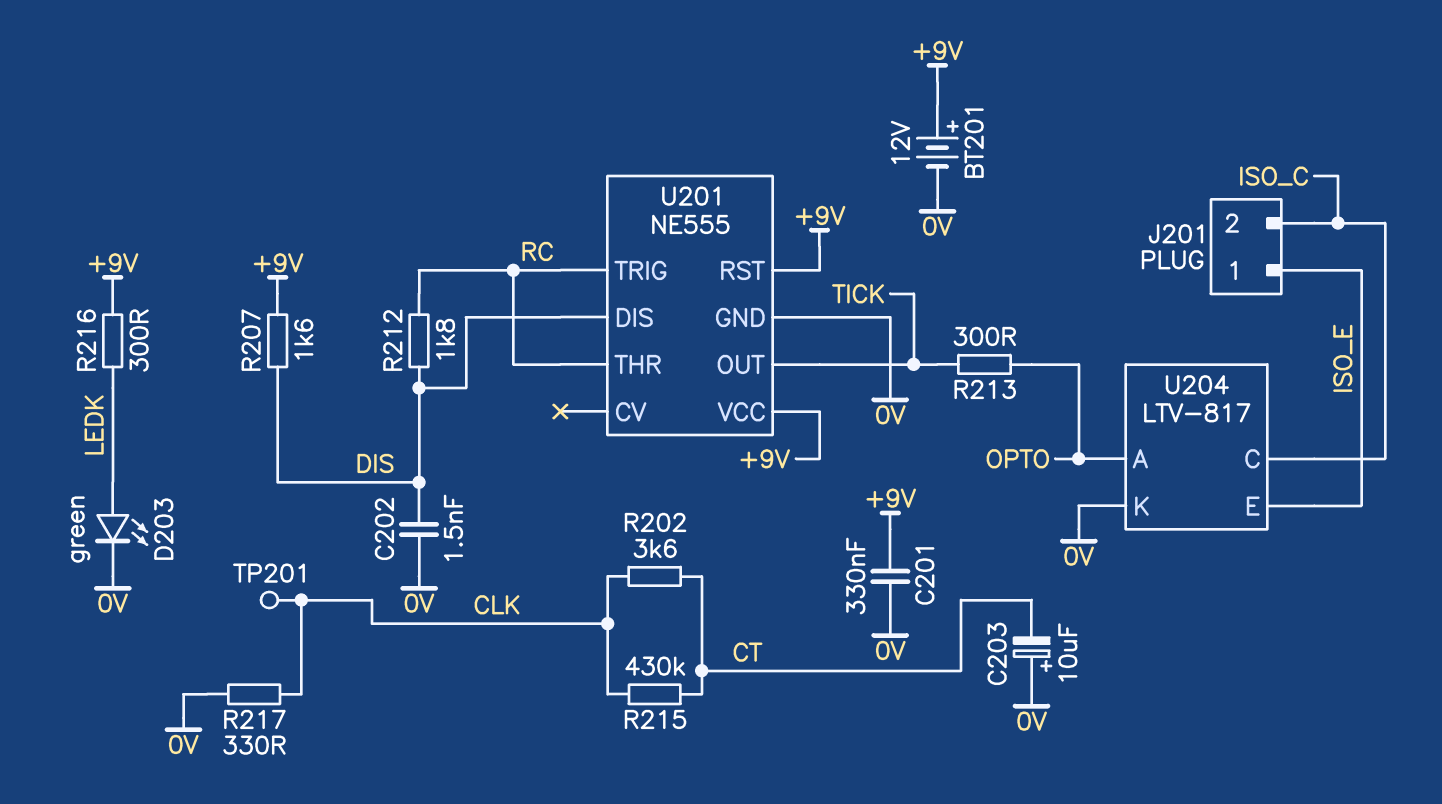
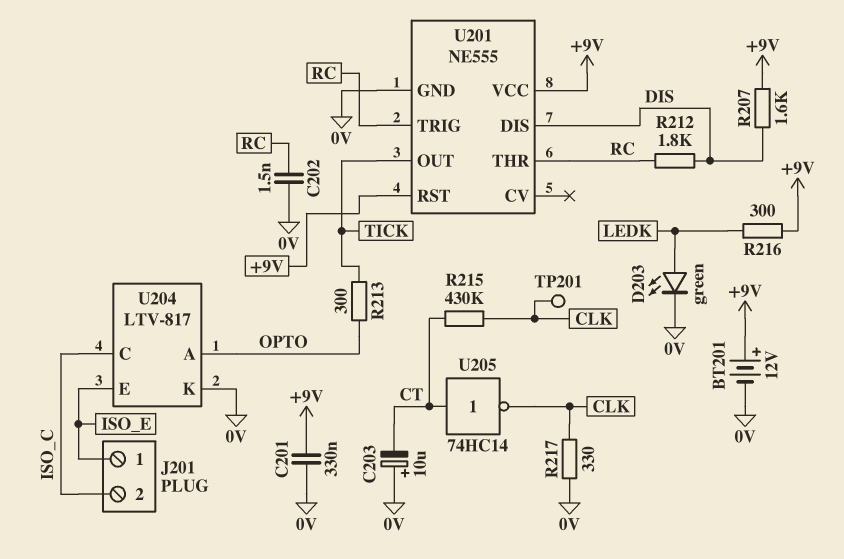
C202: 1.5nF (0V, DIS) -> 1.5nF (0V, RC)
R202: 3.6k (CLK, CT) -> none
U205: none -> NOT 74HC14 (in CT, out CLK)

